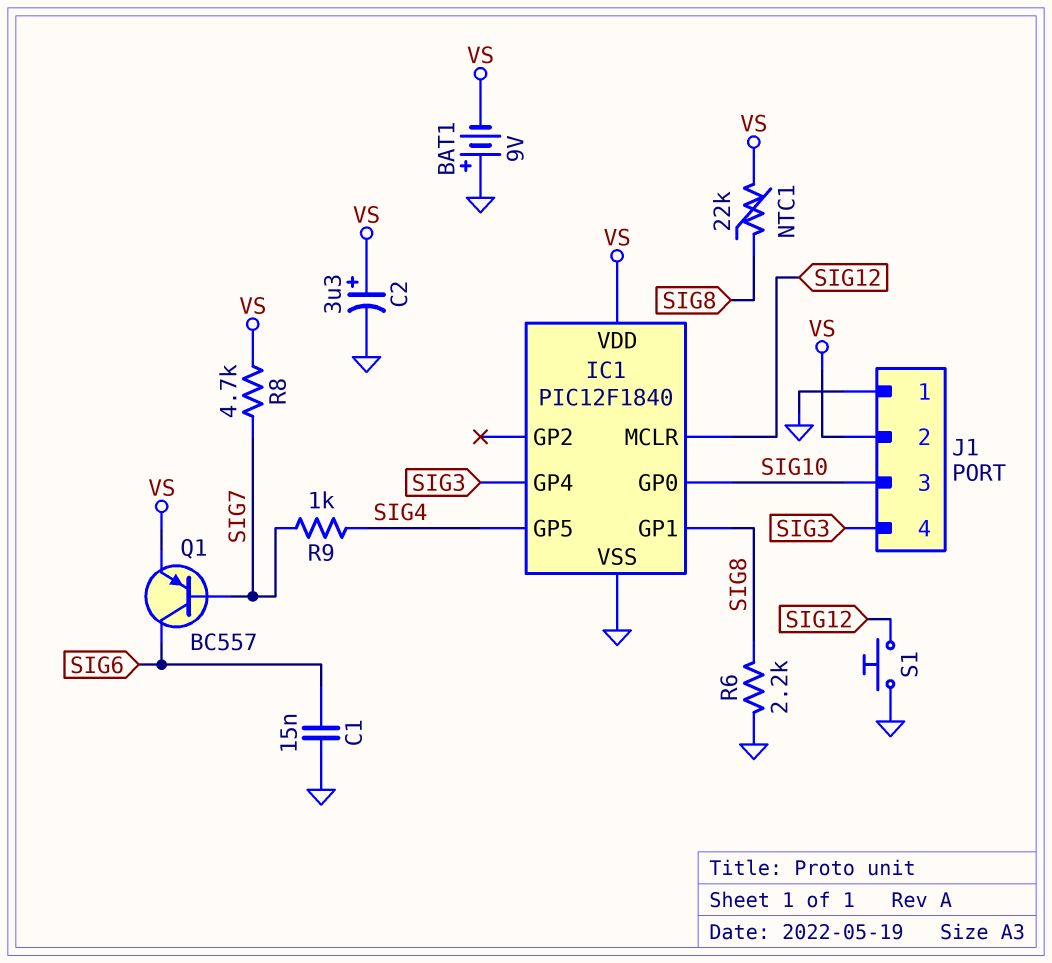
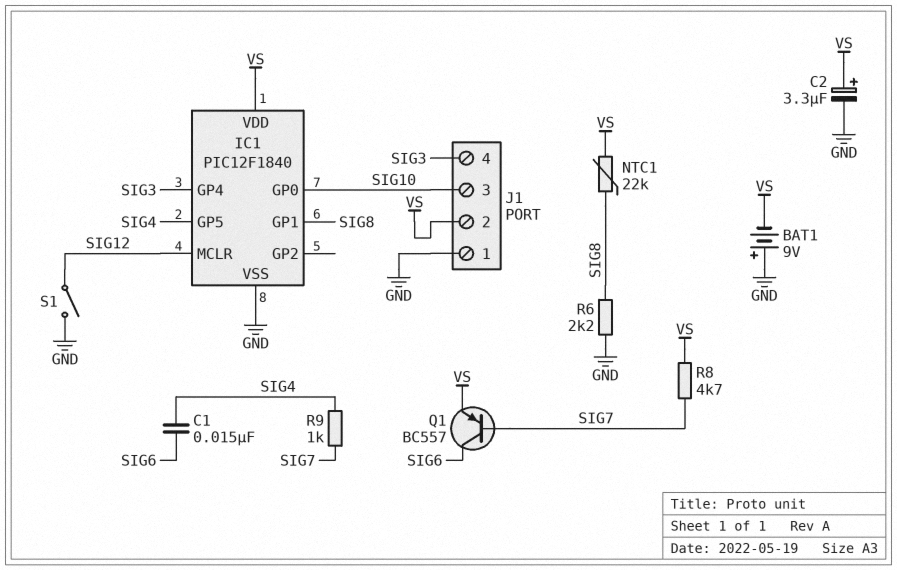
C1: 15nF (GND, SIG6) -> 15nF (SIG4, SIG6)
S1: button (GND, SIG12) -> switch (GND, SIG12)

